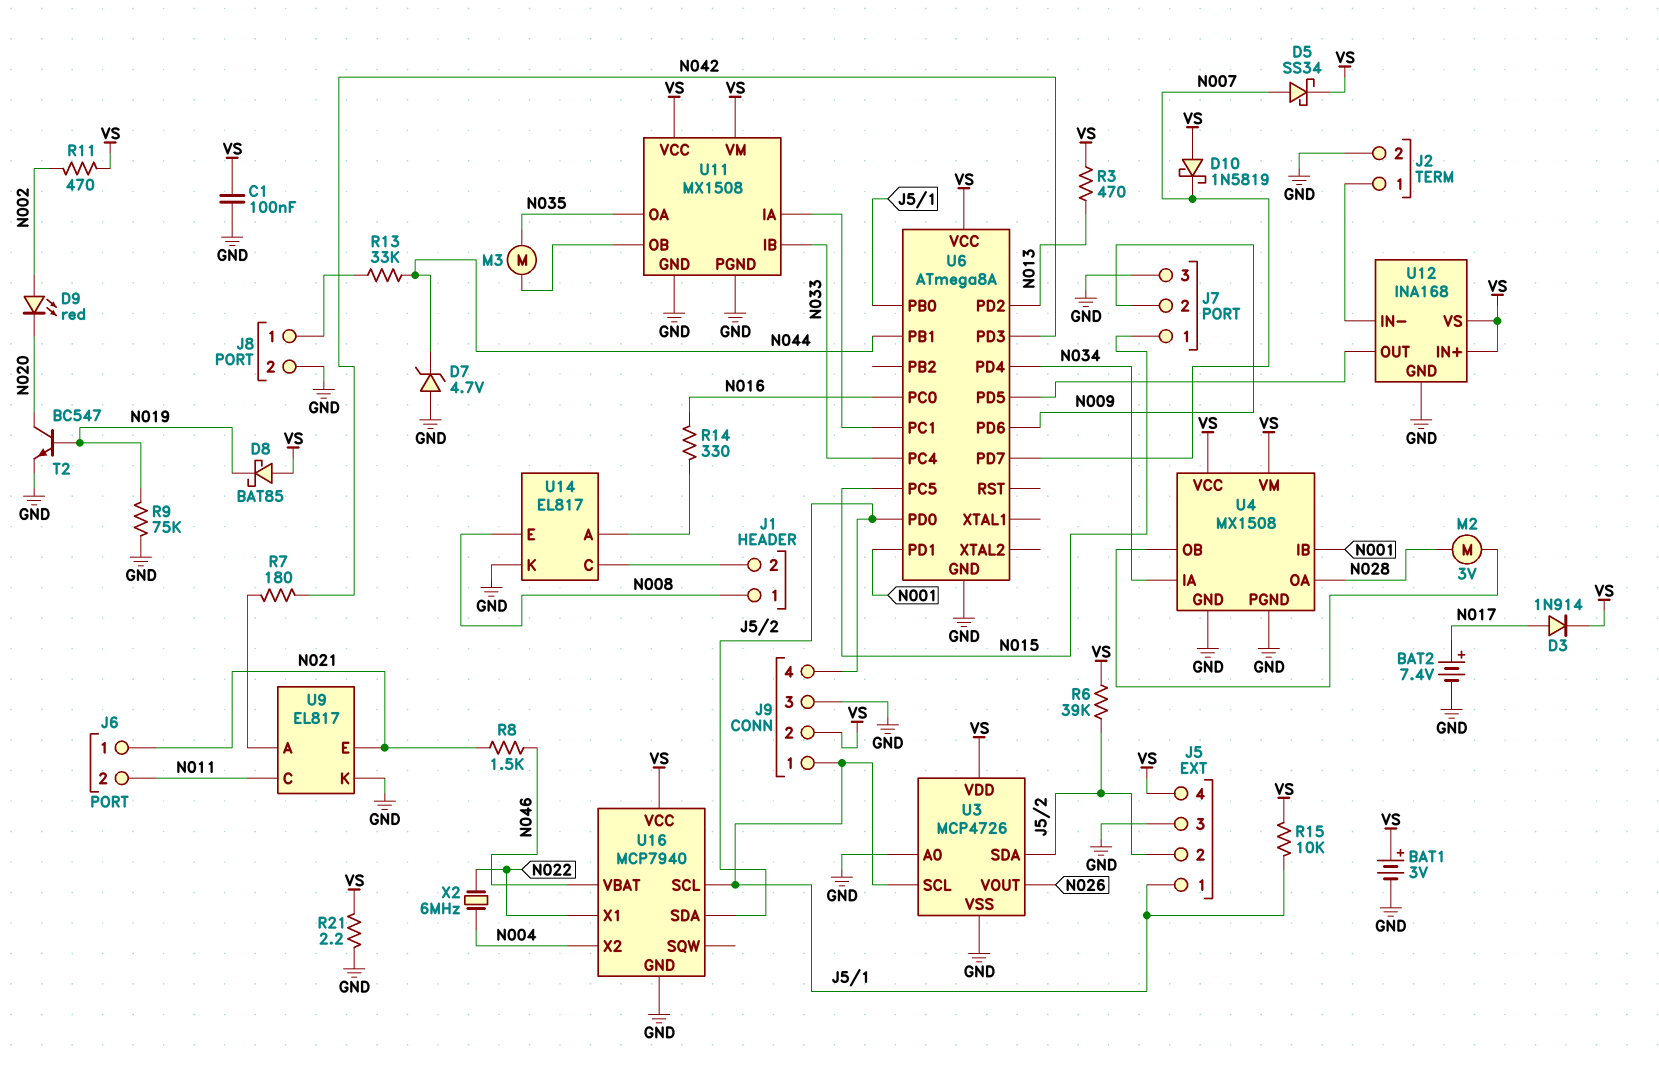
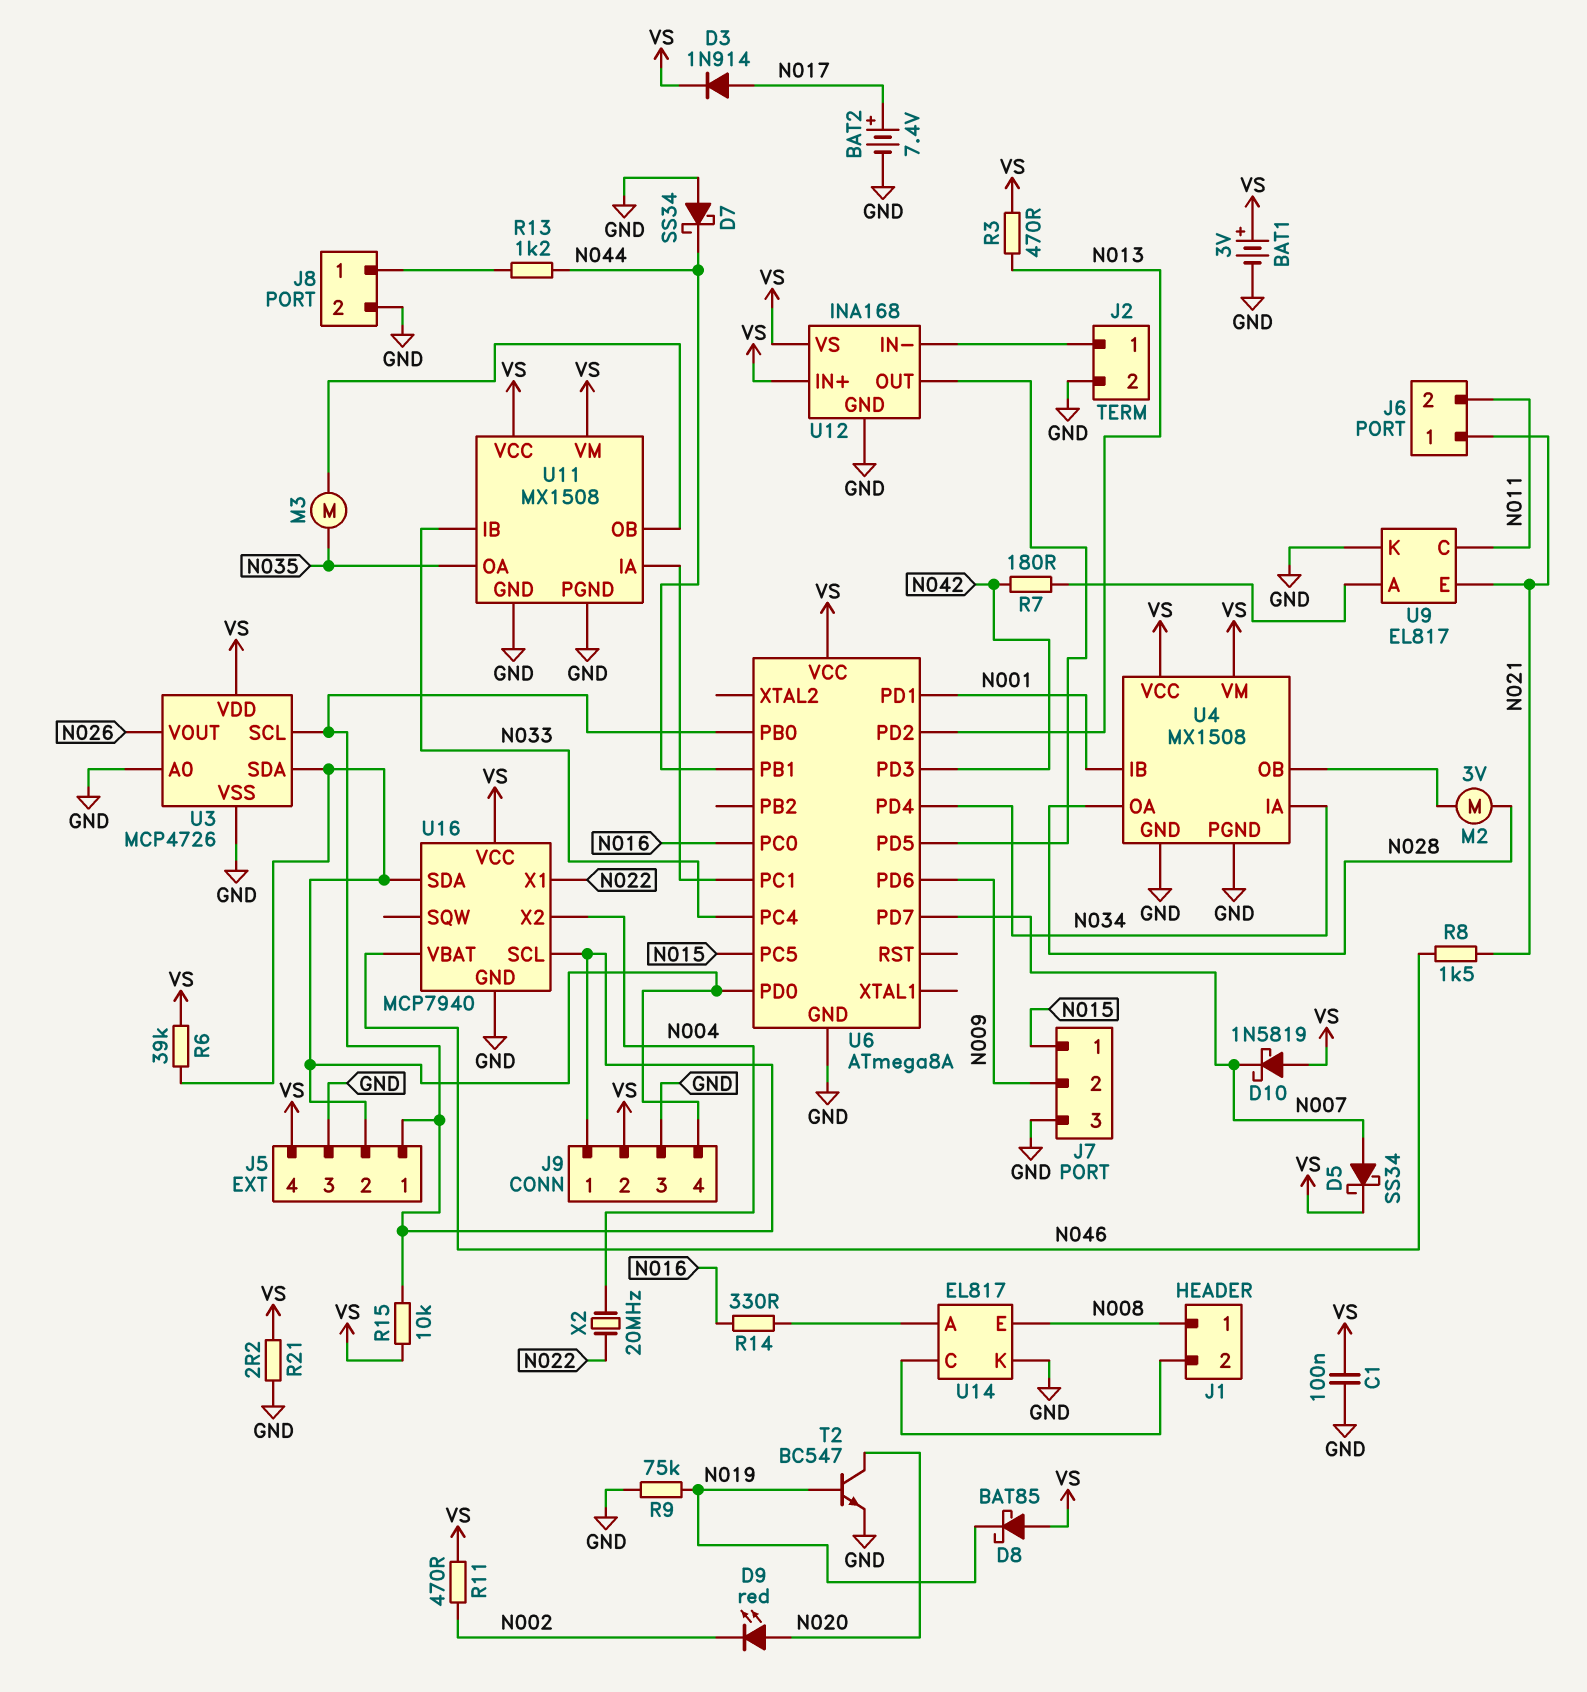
D7: zener 4.7V (A GND, K N044) -> schottky SS34 (A GND, K N044)
D9: LED red (A N002, K N020) -> LED red (A N020, K N002)
R13: 33k (J8/1, N044) -> 1.2k (J8/1, N044)
X2: 6MHz (N004, N022) -> 20MHz (N004, N022)

